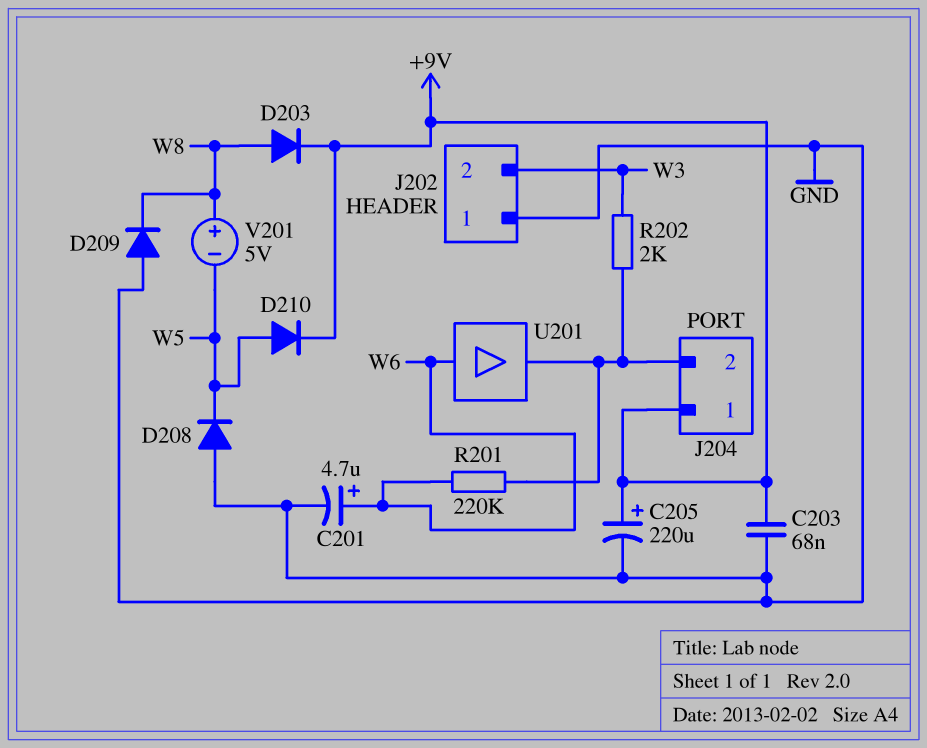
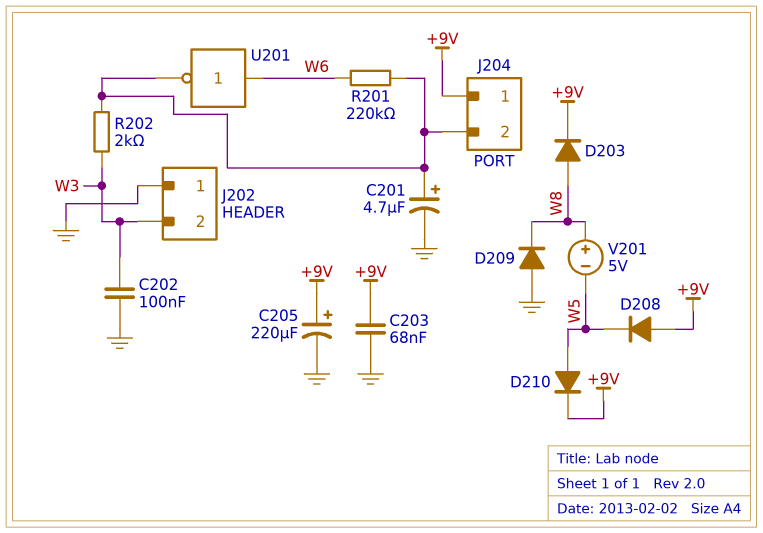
C201: 4.7uF (plus W6, minus GND) -> 4.7uF (plus J204/2, minus GND)
C202: none -> 100nF (GND, W3)
D208: diode (A GND, K W5) -> diode (A +9V, K W5)
U201: buffer (in W6, out J204/2) -> NOT (in W6, out J204/2)

